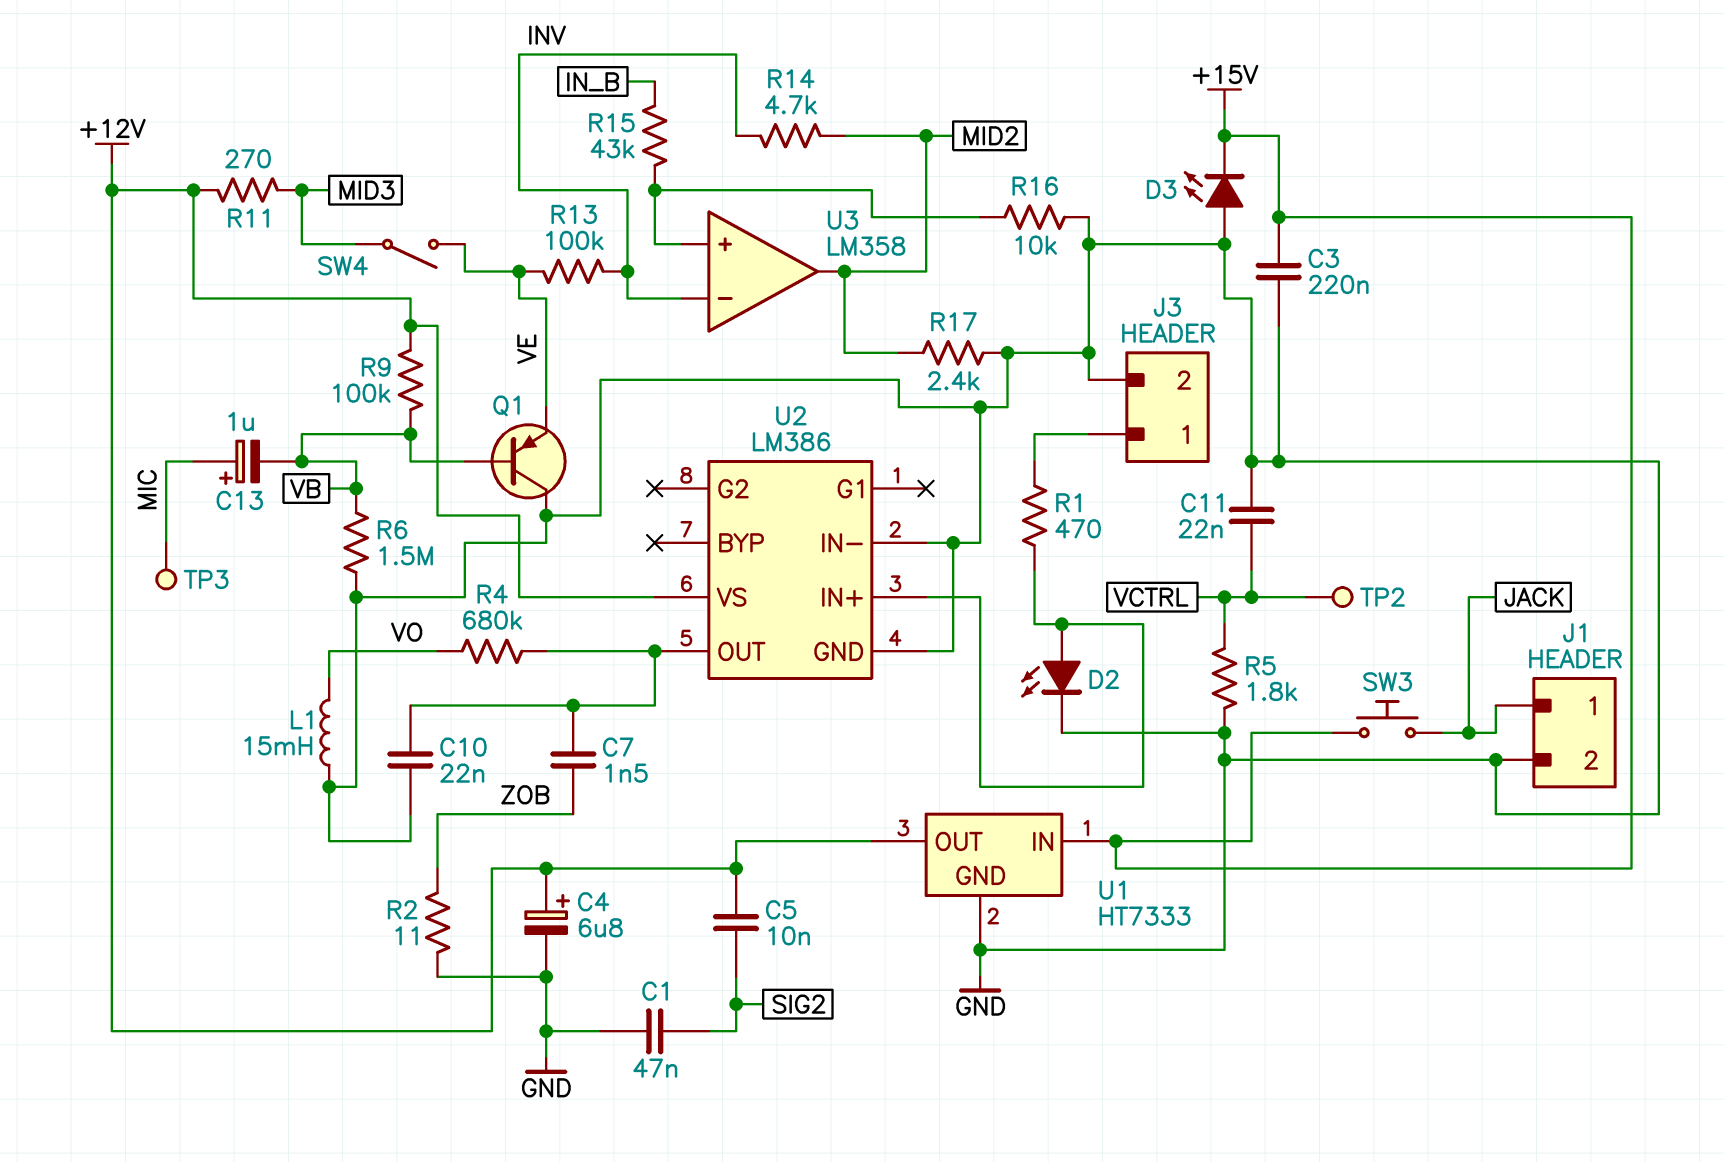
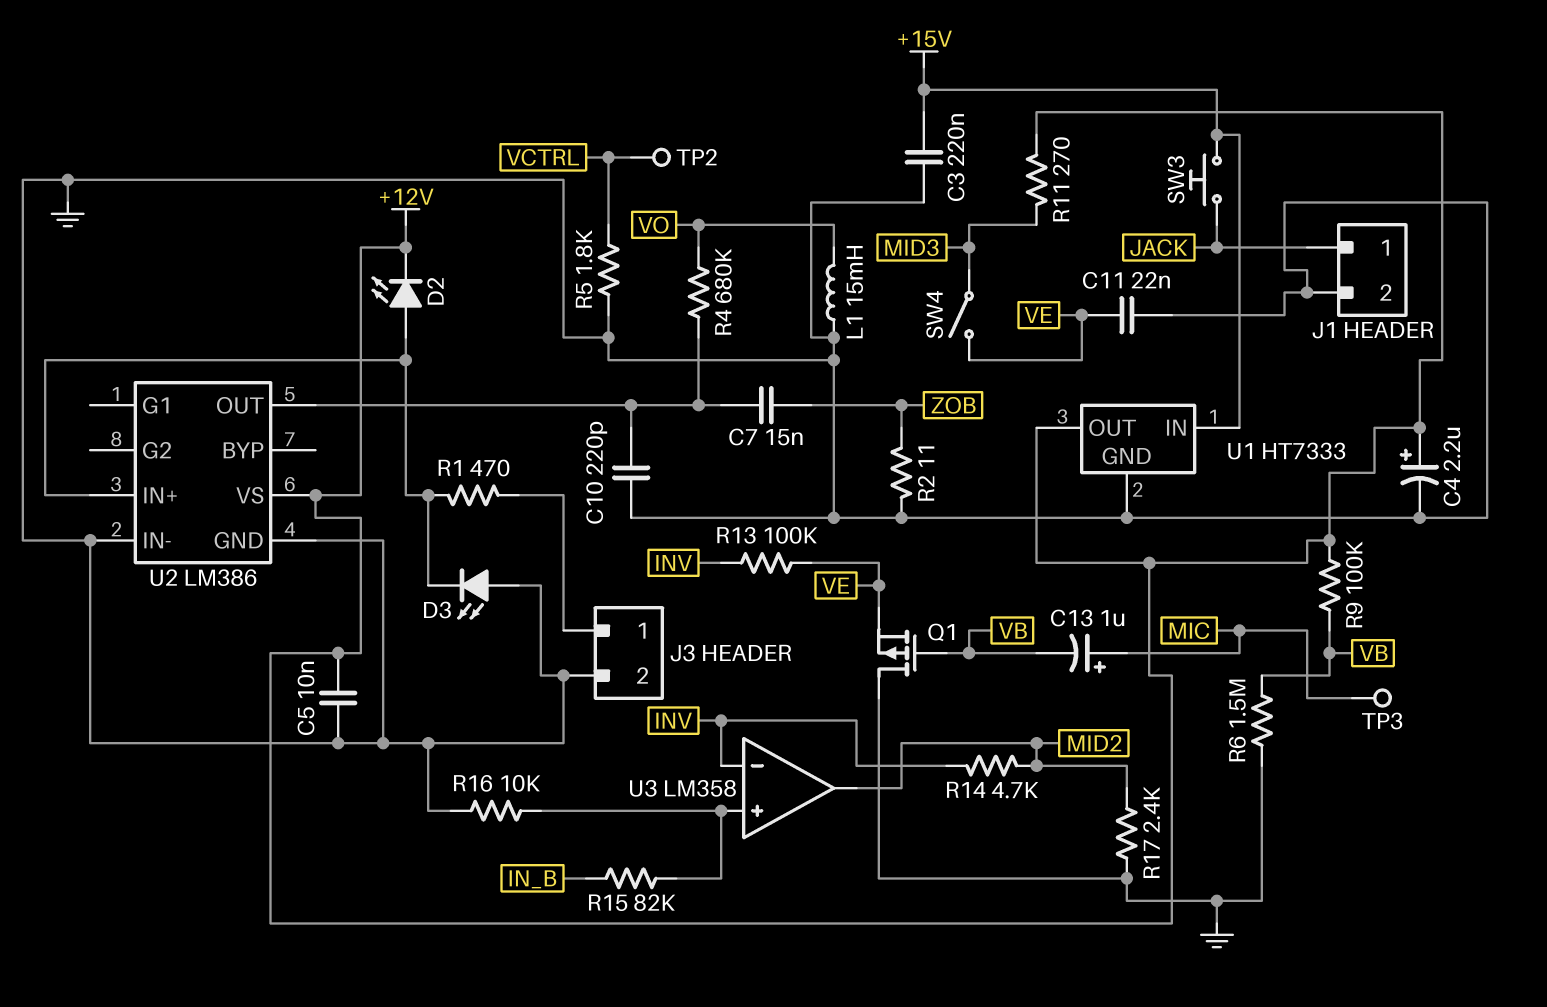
C1: 47nF (GND, SIG2) -> none
C4: 6.8uF (plus +12V, minus GND) -> 2.2uF (plus +12V, minus GND)
C5: 10nF (+12V, SIG2) -> 10nF (+12V, GND)
C7: 1.5nF (U2/OUT, ZOB) -> 15nF (U2/OUT, ZOB)
C10: 22nF (GND, U2/OUT) -> 220pF (GND, U2/OUT)
C11: 22nF (GND, VCTRL) -> 22nF (GND, VE)
D2: LED (A U2/IN+, K GND) -> LED (A U2/IN+, K +12V)
D3: LED (A GND, K +15V) -> LED (A GND, K U2/IN+)
Q1: PNP (B VB, C GND, E VE) -> PMOS (G VB, D GND, S VE)
R15: 43k (IN_B, U3/in+) -> 82k (IN_B, U3/in+)

